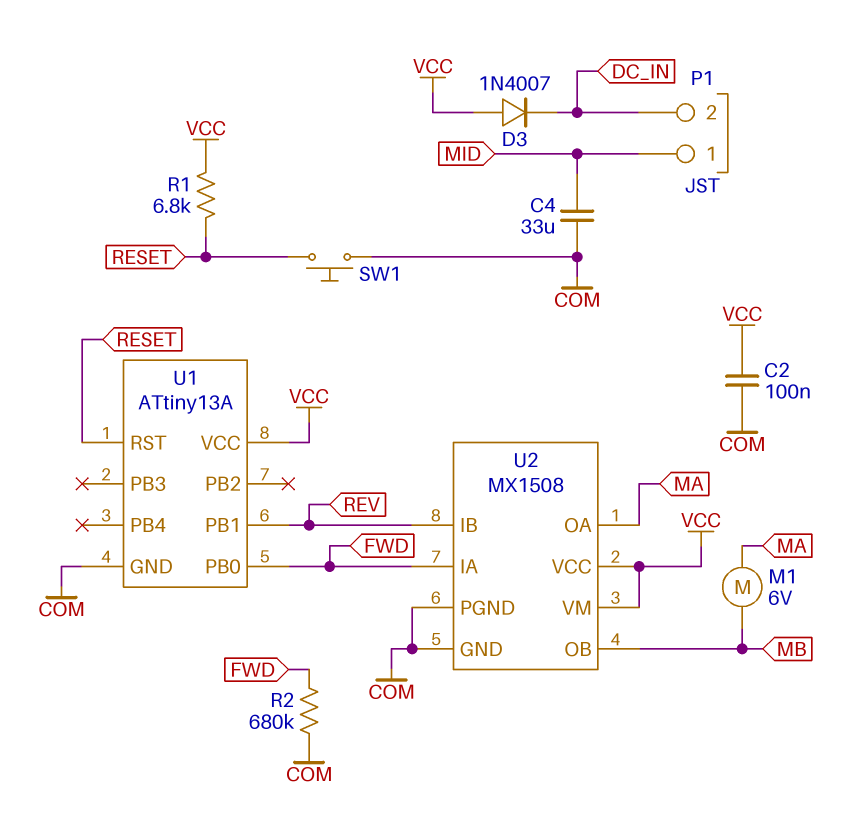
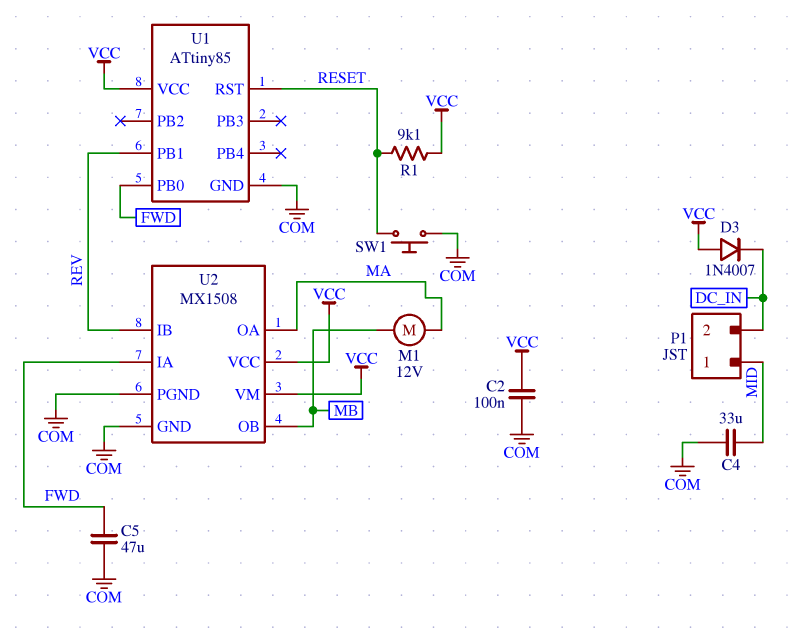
C5: none -> 47uF (COM, FWD)
M1: motor 6V (MA, MB) -> motor 12V (MA, MB)
R1: 6.8k (RESET, VCC) -> 9.1k (RESET, VCC)
R2: 680k (COM, FWD) -> none
U1: ATtiny13A -> ATtiny85

